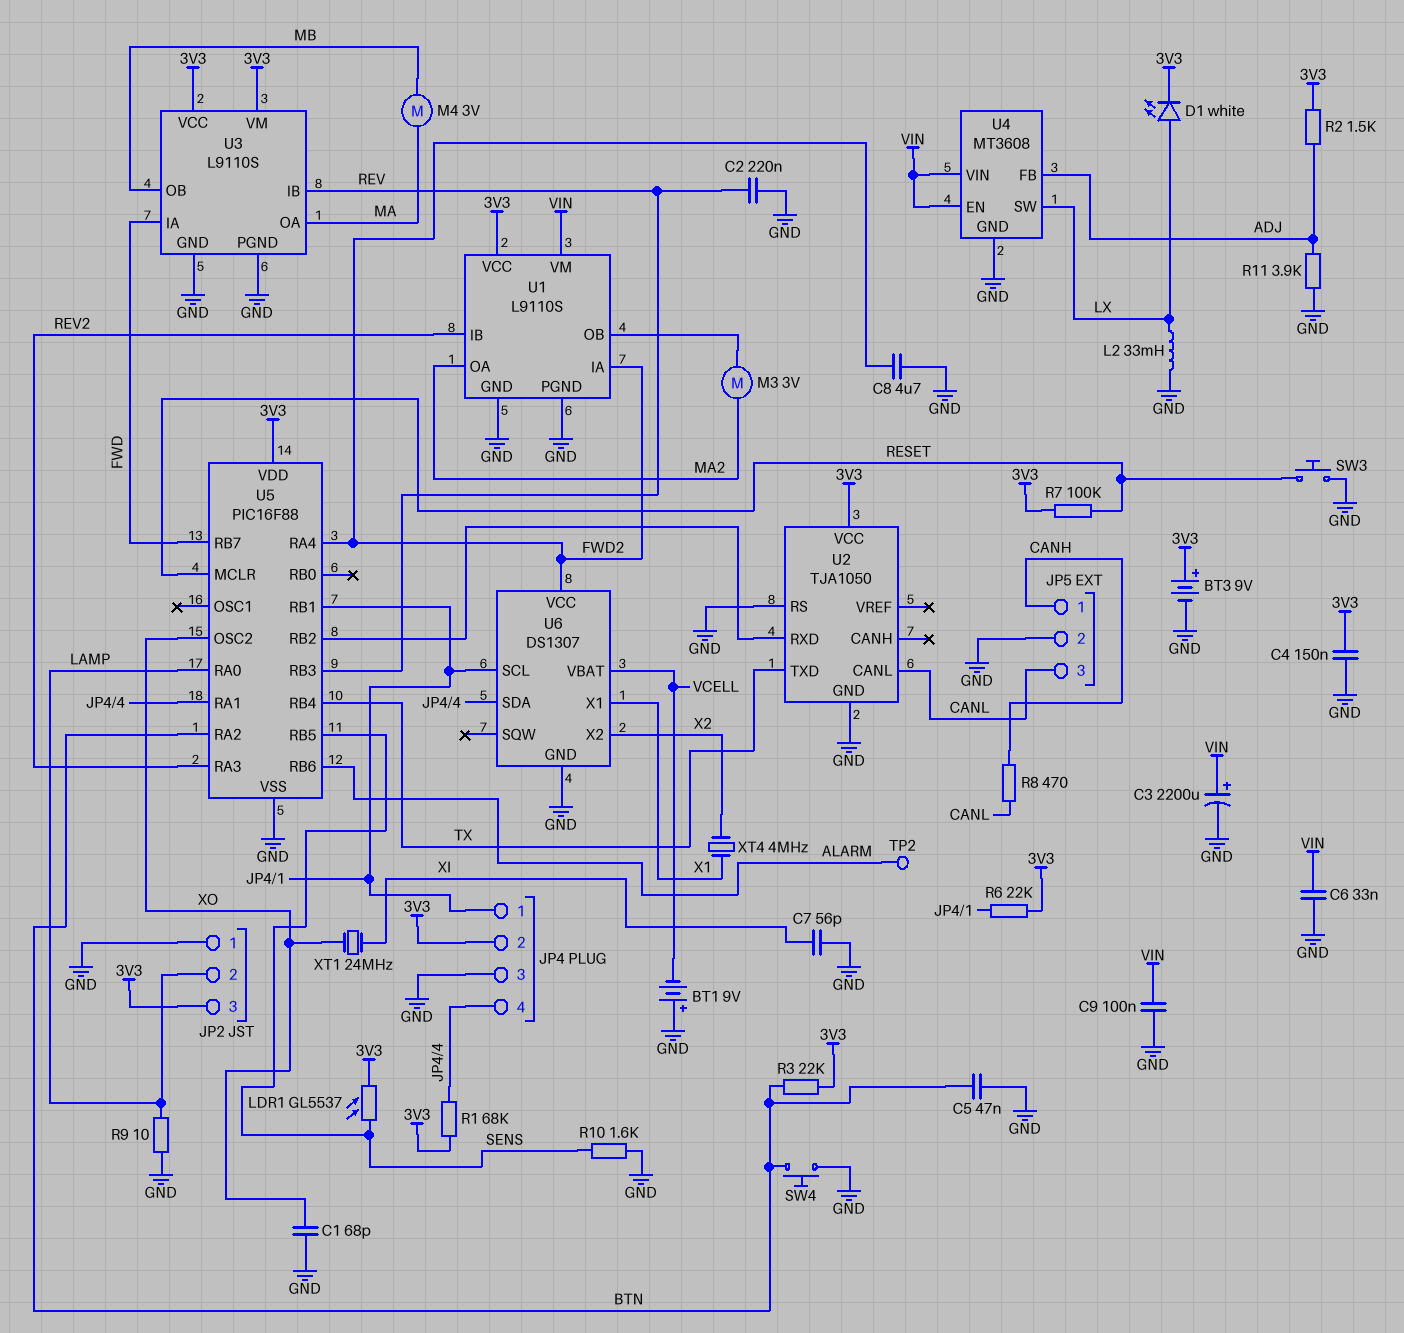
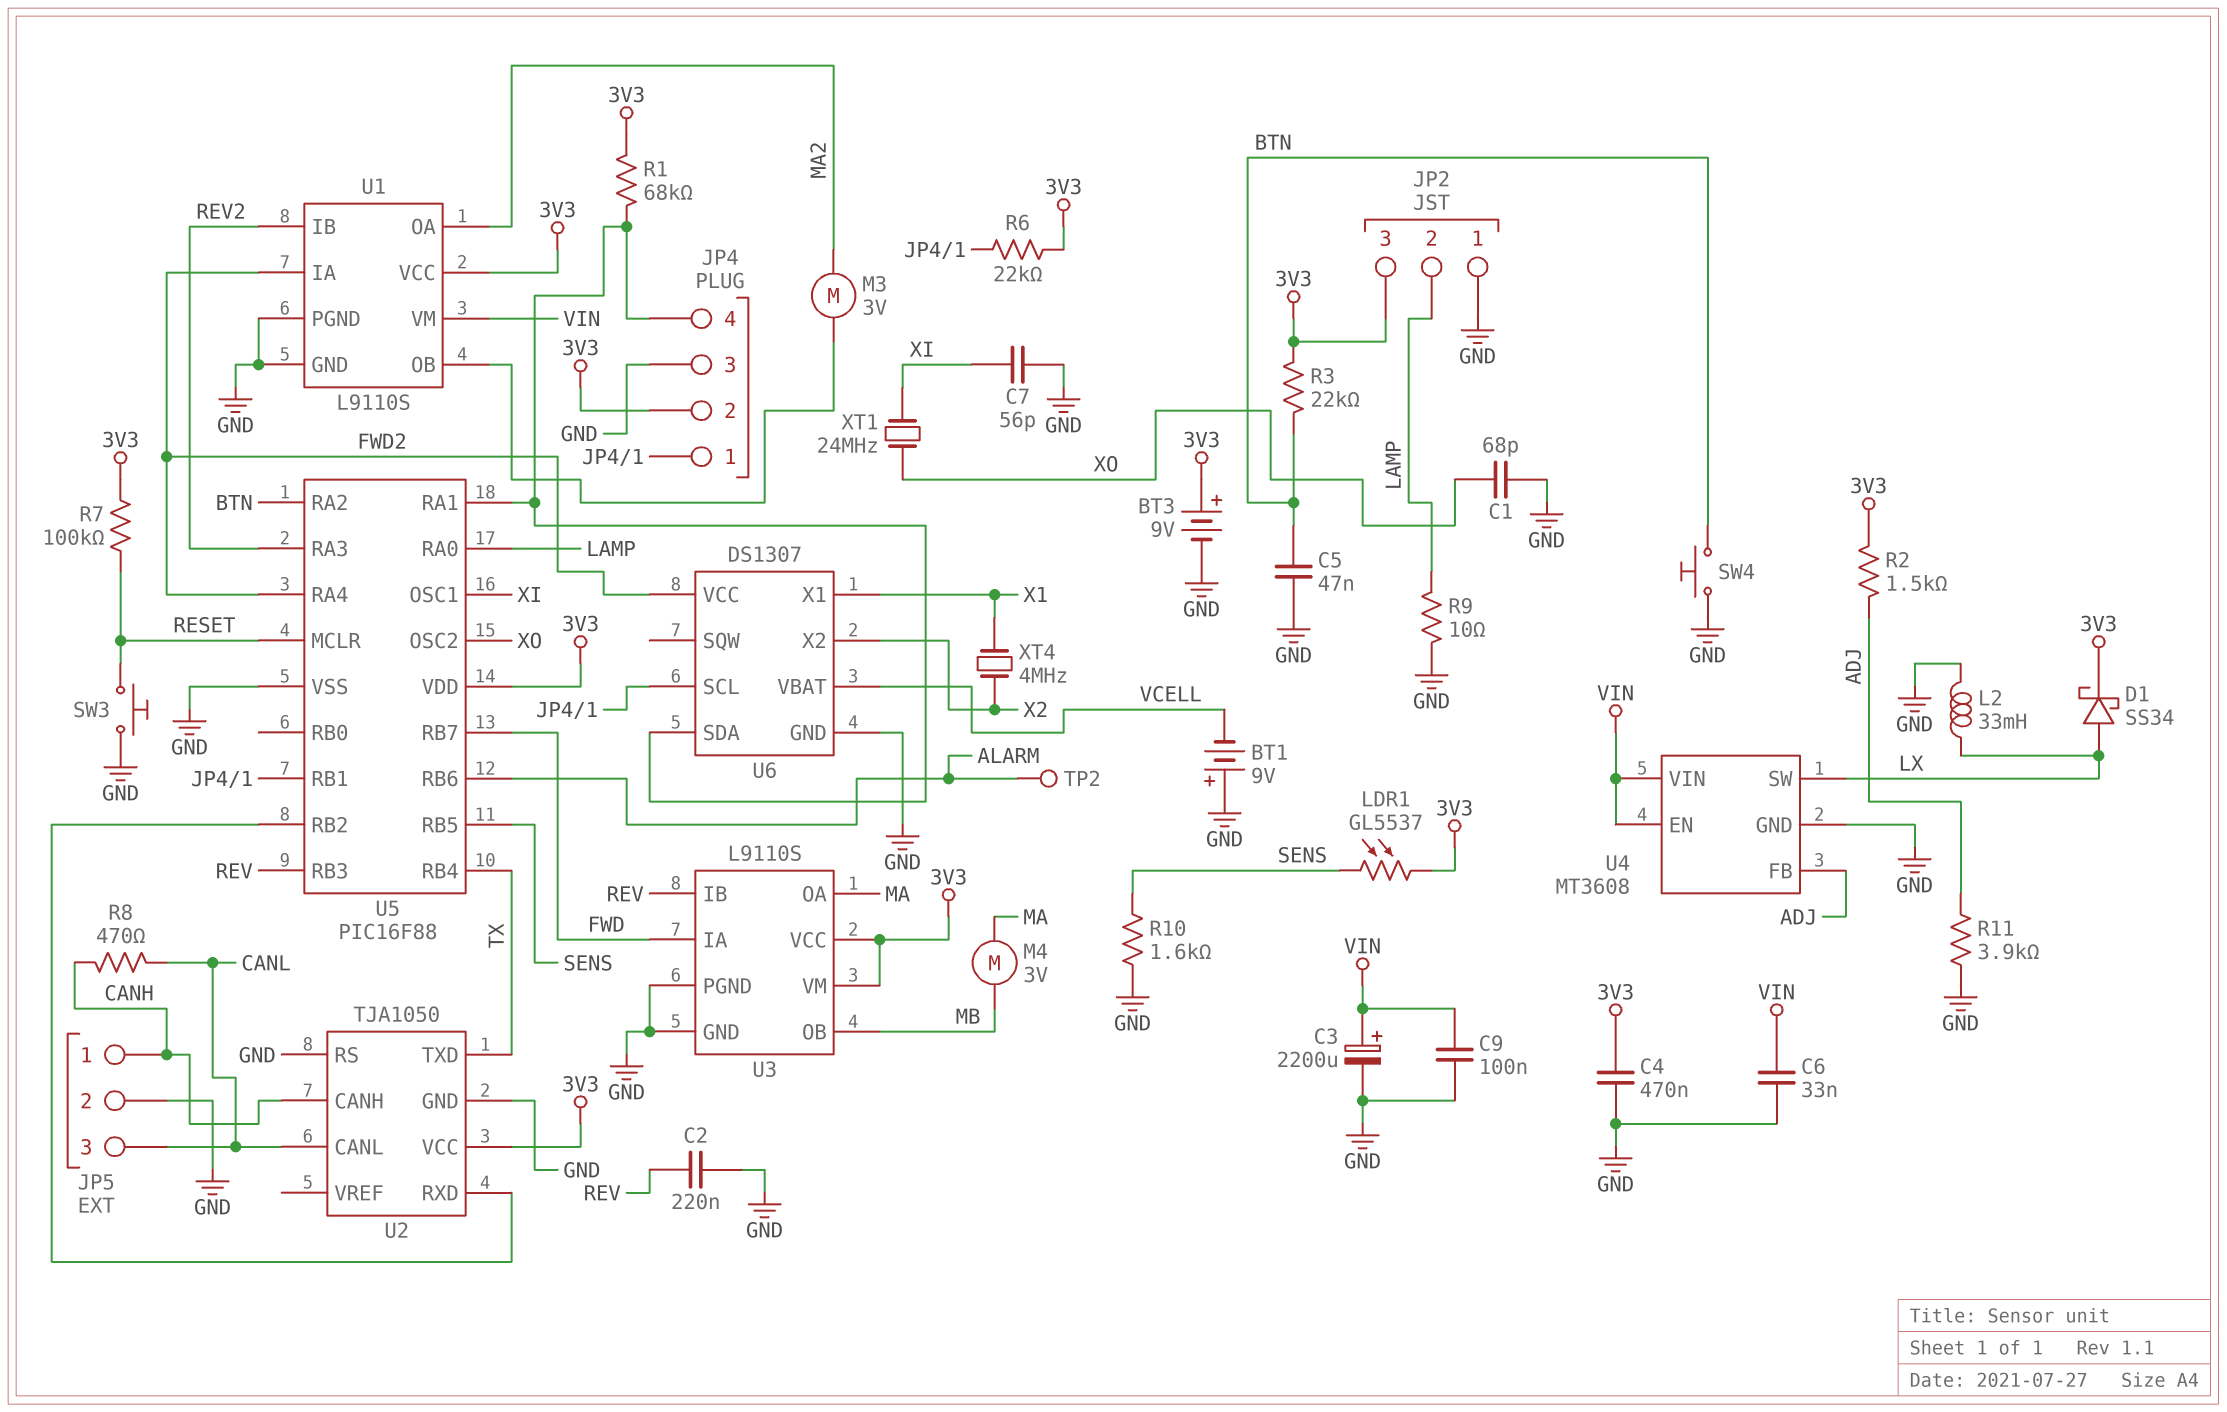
C4: 150nF (3V3, GND) -> 470nF (3V3, GND)
C8: 4.7uF (FWD2, GND) -> none
D1: LED white (A LX, K 3V3) -> schottky SS34 (A LX, K 3V3)
U2 pin CANH: none -> CANH
U5 pin OSC1: none -> XI

